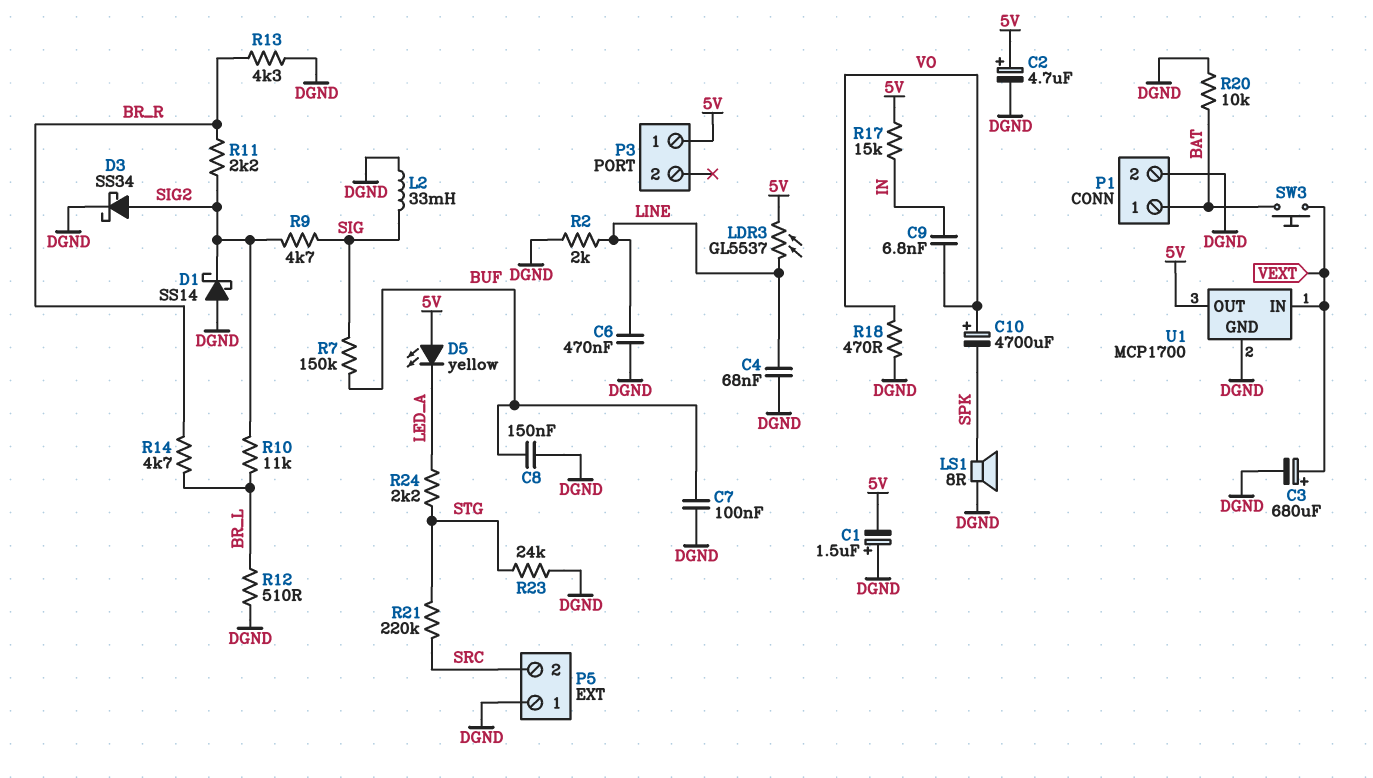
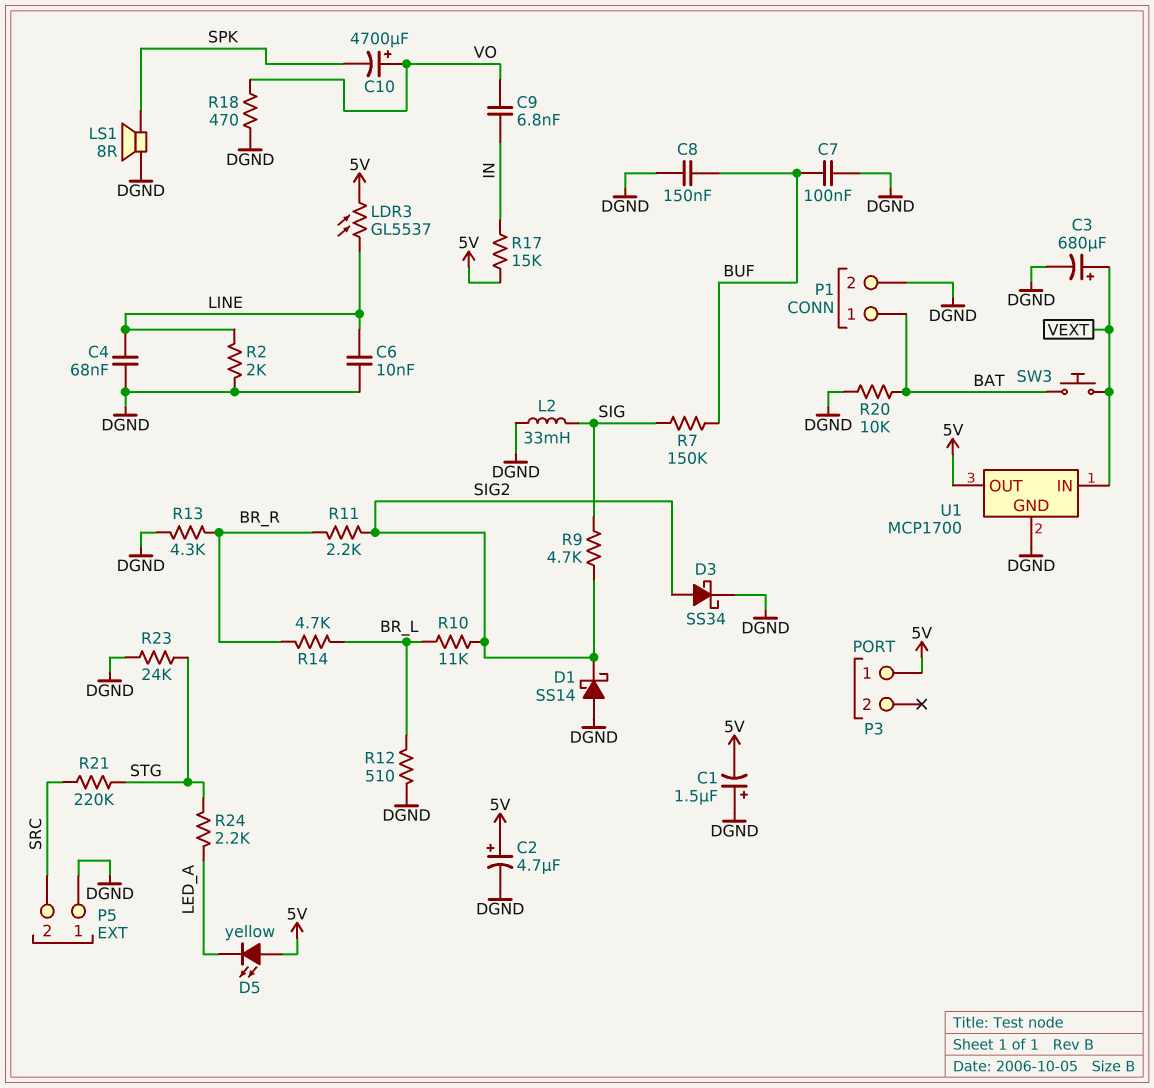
C6: 470nF (DGND, LINE) -> 10nF (DGND, LINE)

